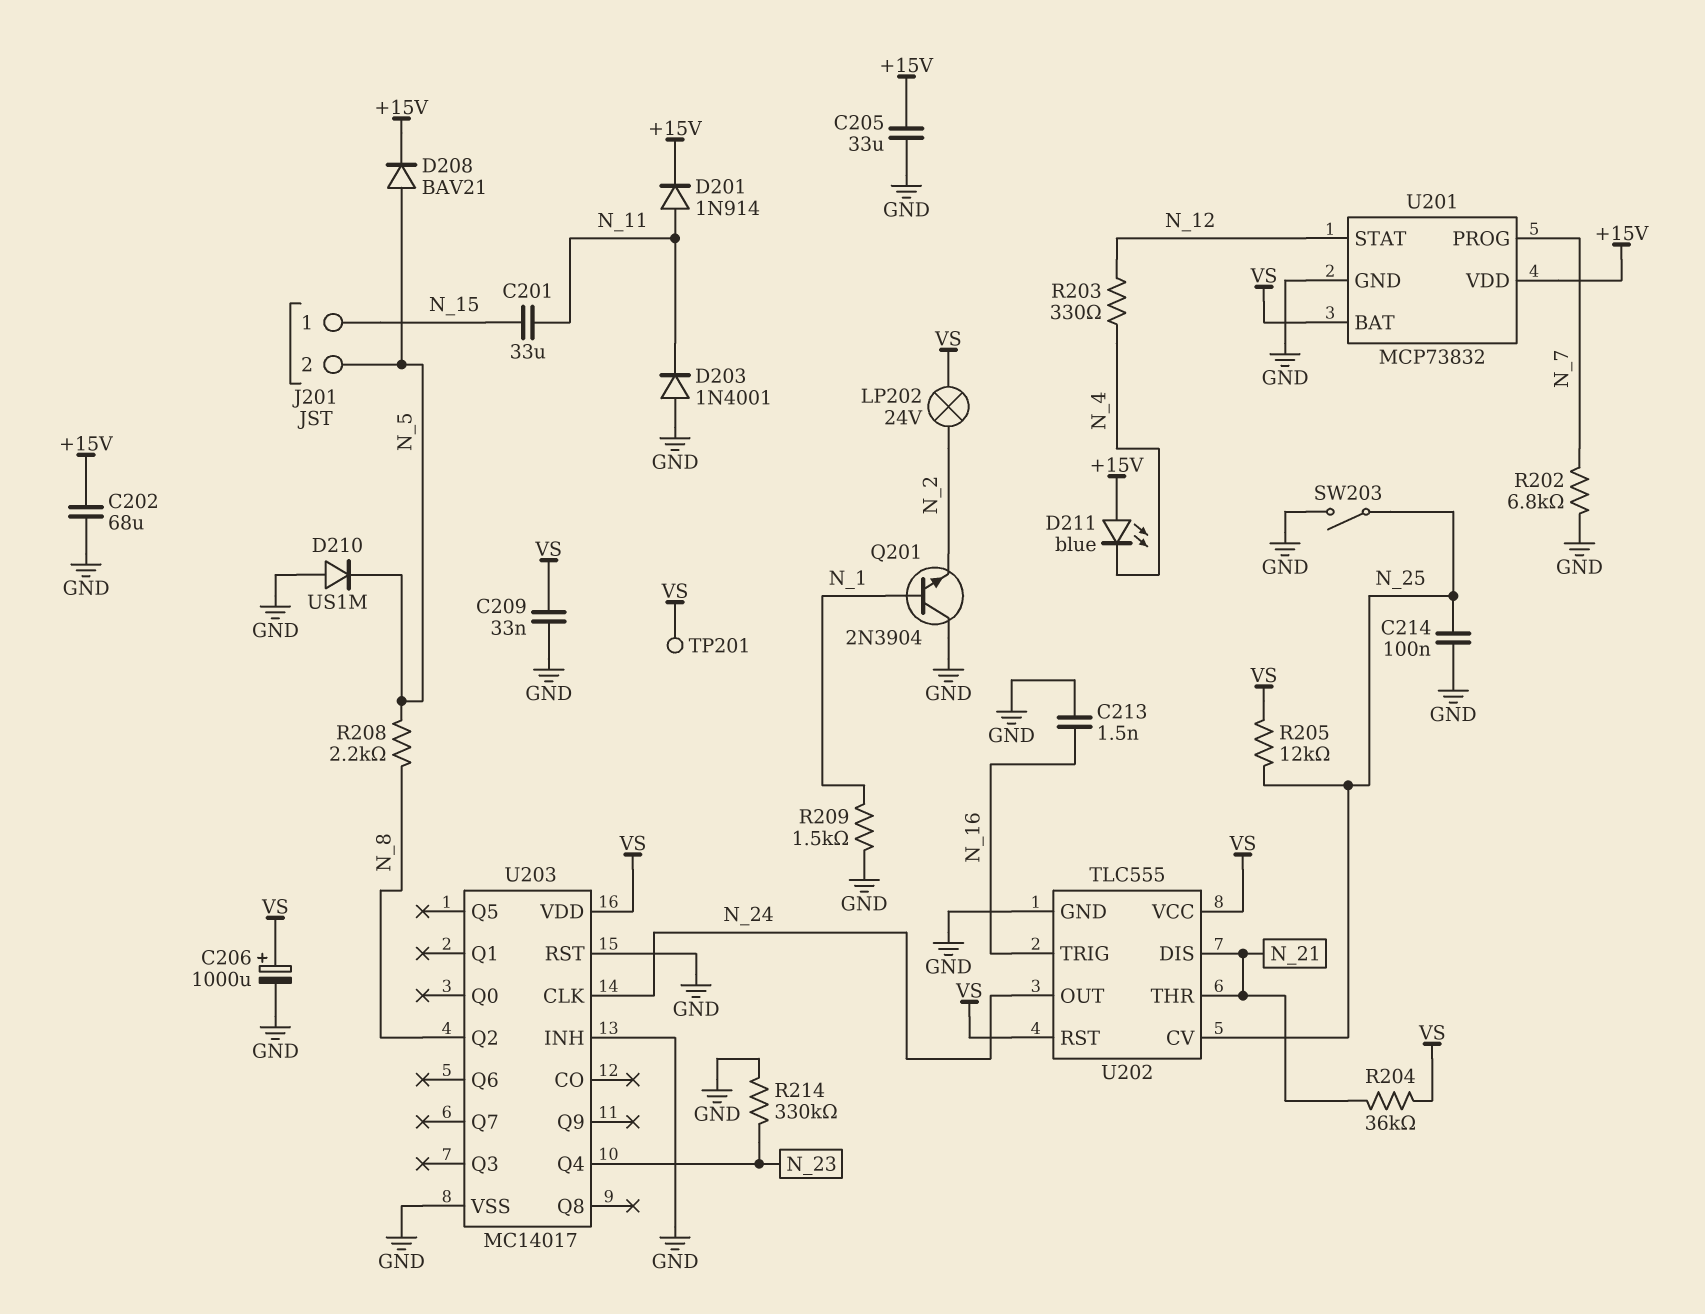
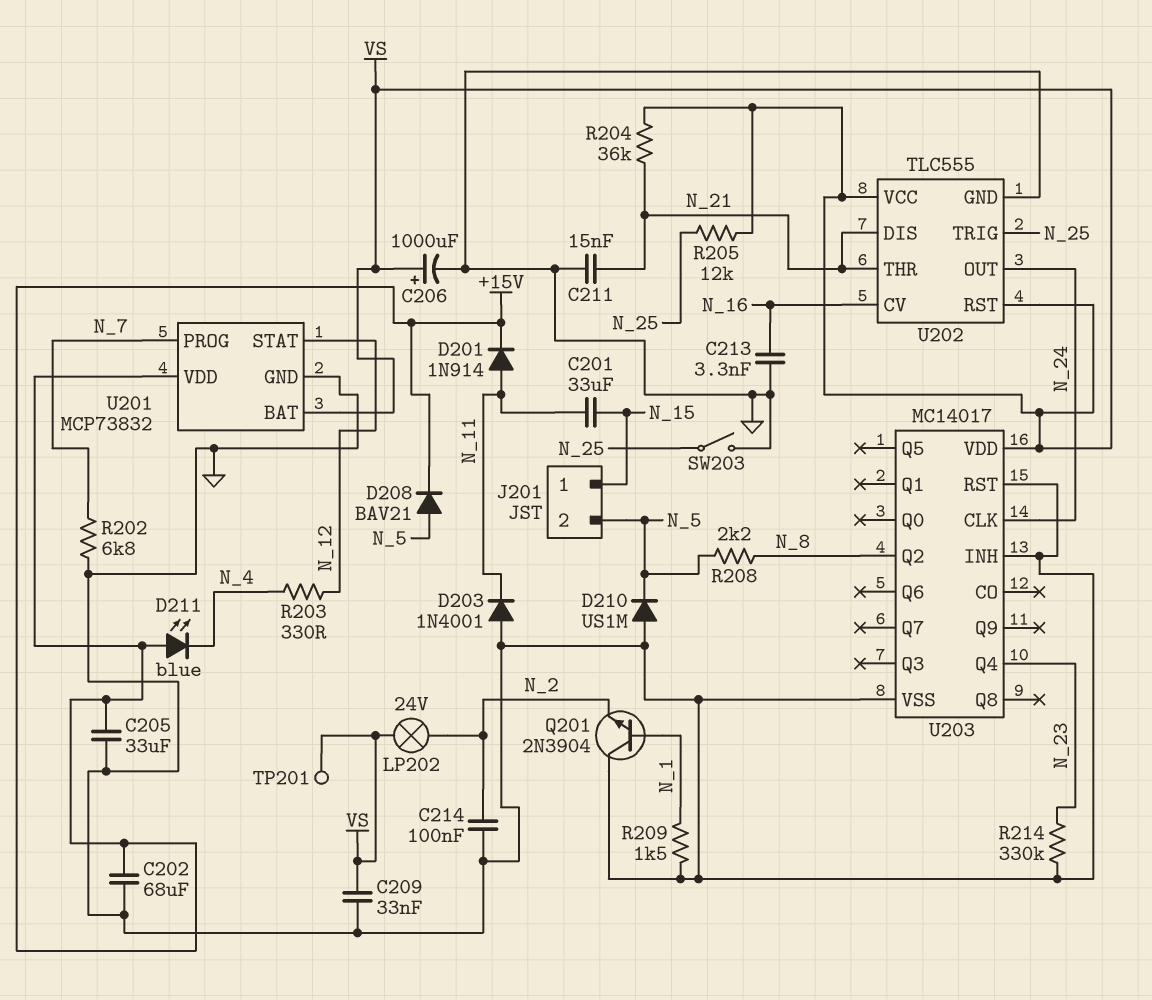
C211: none -> 15nF (GND, N_21)
C213: 1.5nF (GND, N_16) -> 3.3nF (GND, N_16)
C214: 100nF (GND, N_25) -> 100nF (GND, N_2)
U202 pin CV: N_25 -> N_16
U202 pin TRIG: N_16 -> N_25

